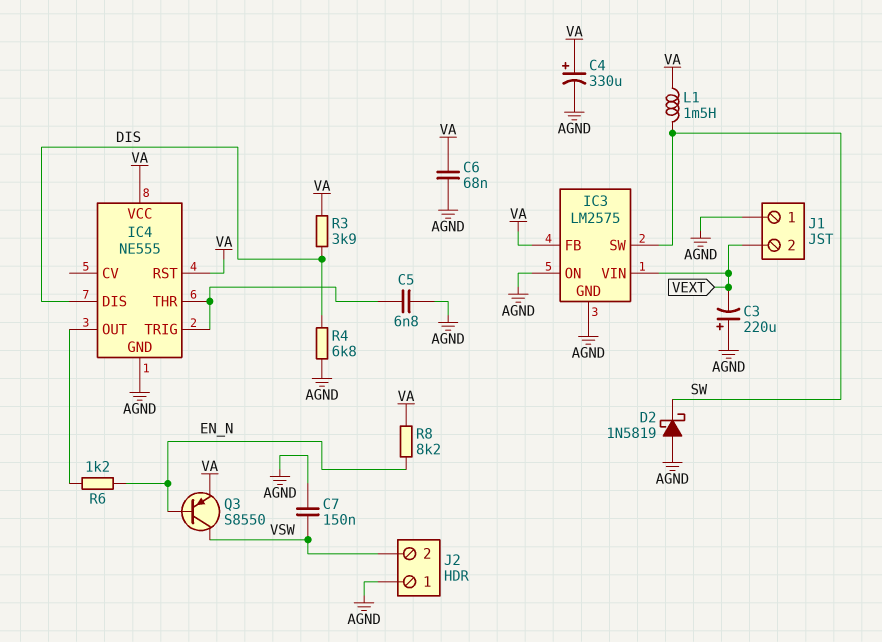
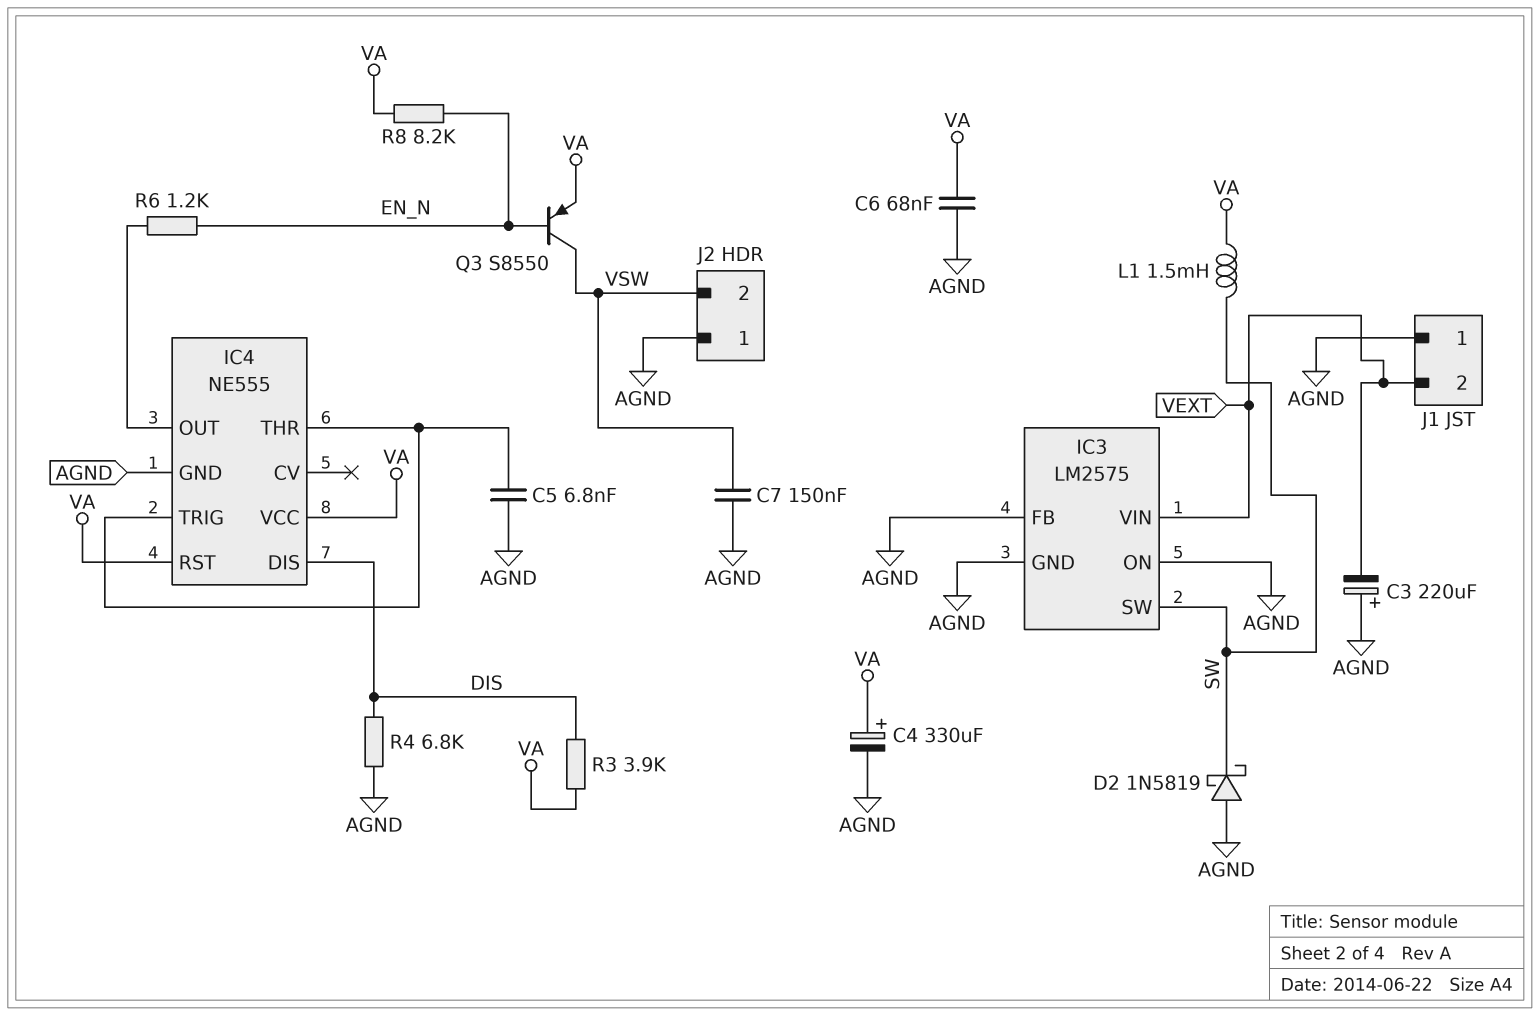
IC3 pin FB: VA -> AGND

